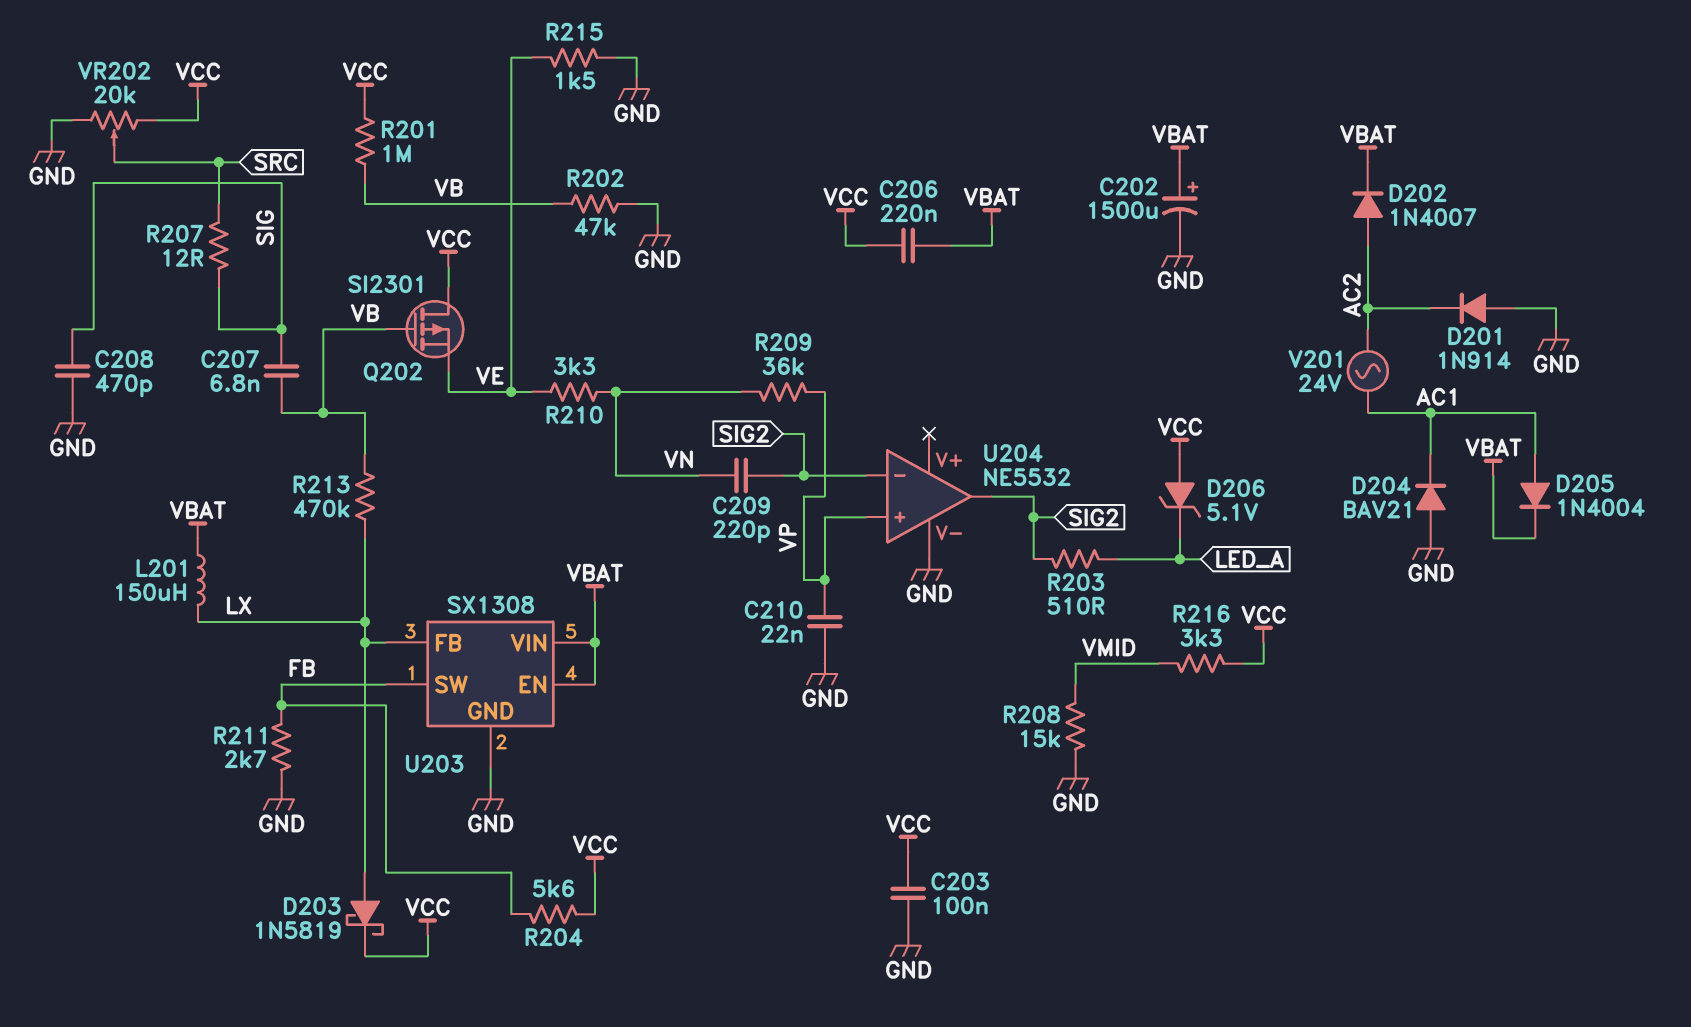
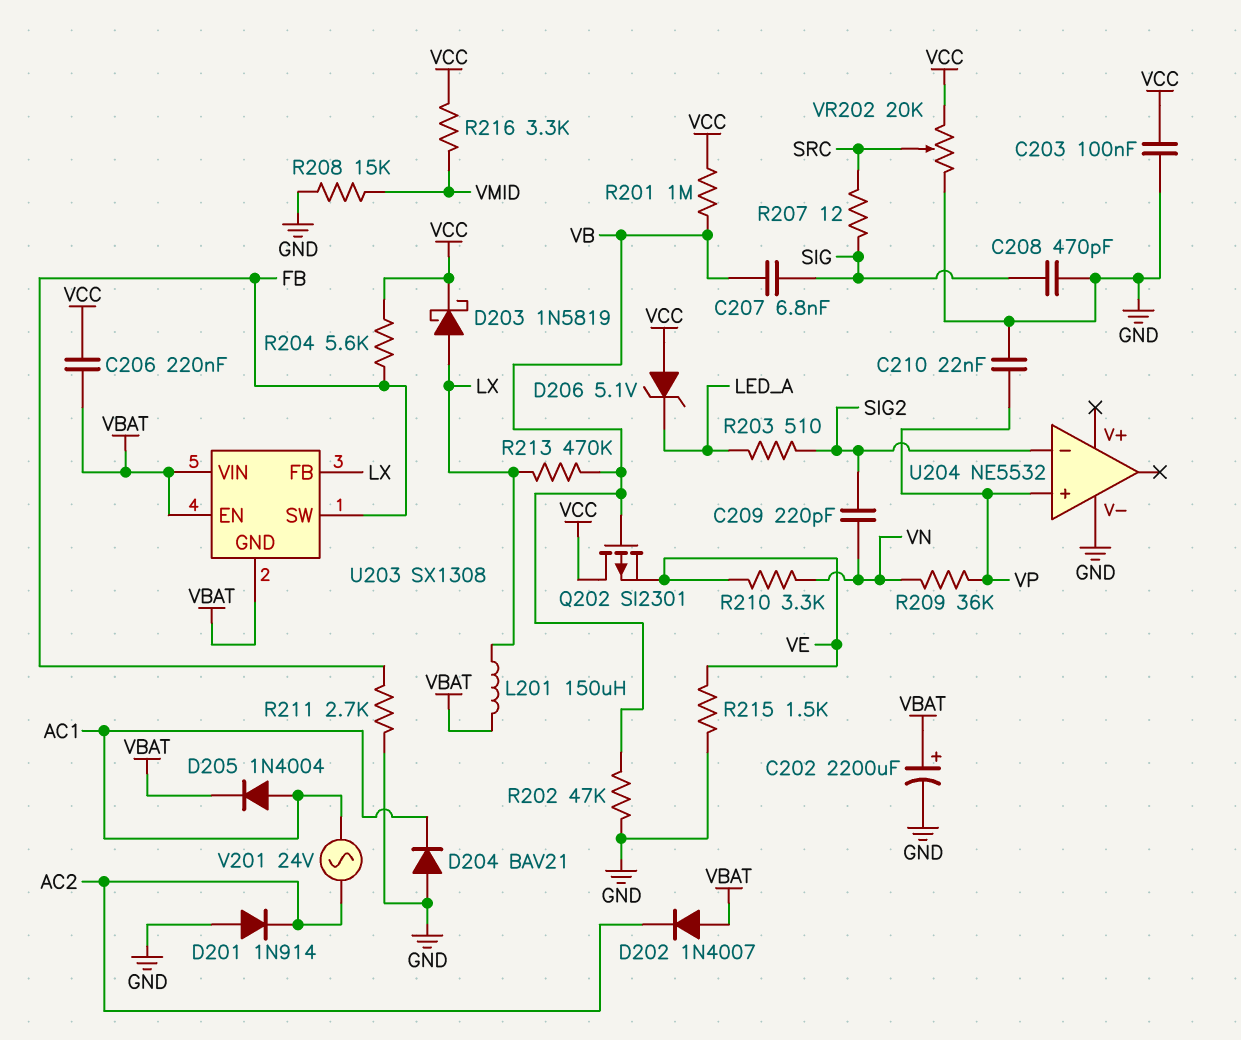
C202: 1500uF (plus VBAT, minus GND) -> 2200uF (plus VBAT, minus GND)
D202: diode 1N4007 (A AC2, K VBAT) -> diode 1N4007 (A VBAT, K AC2)
U203 pin GND: GND -> VBAT
U204 pin out: SIG2 -> none

